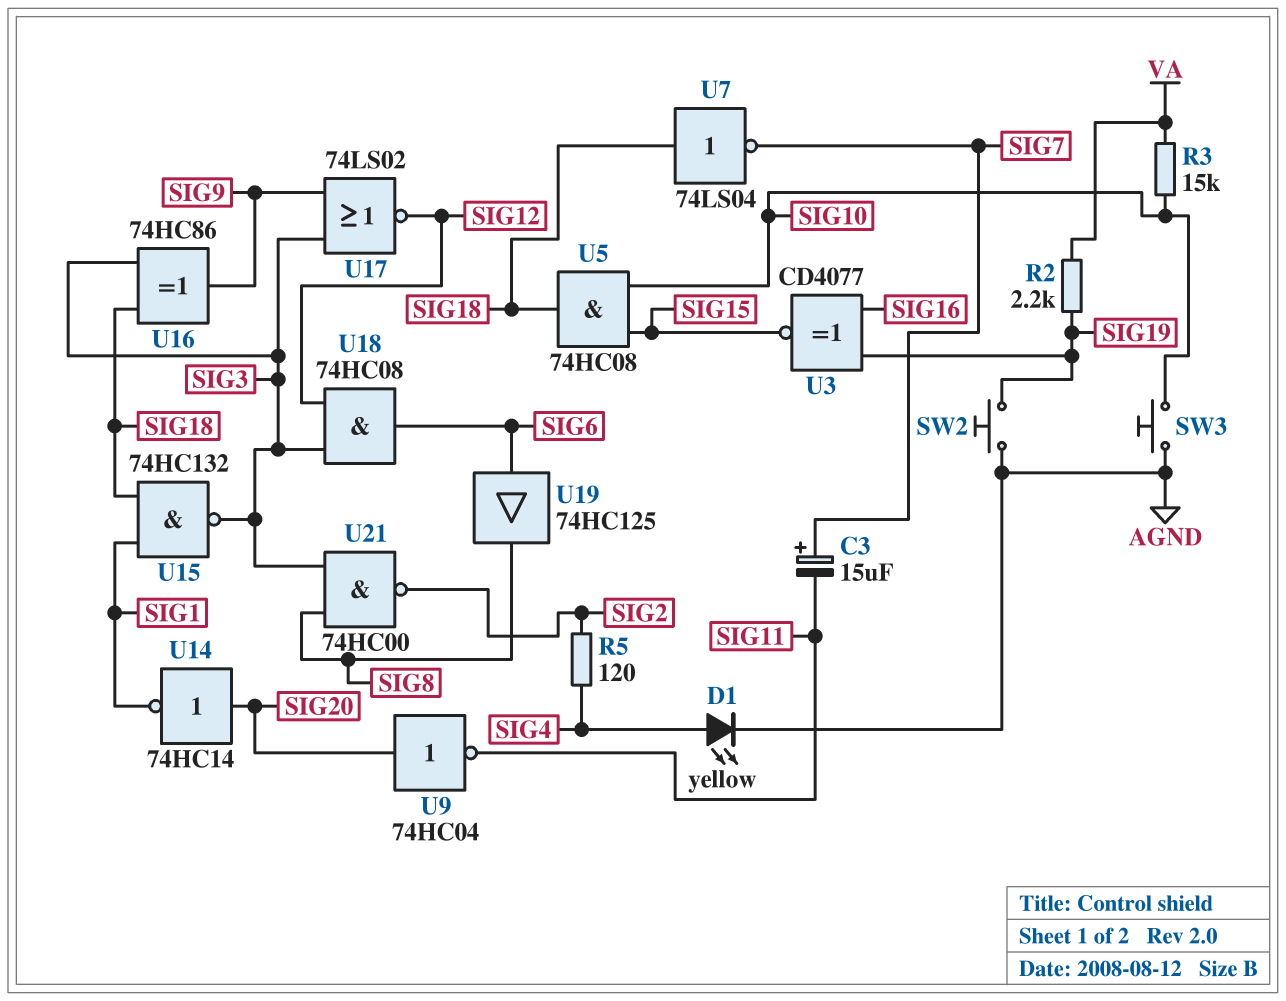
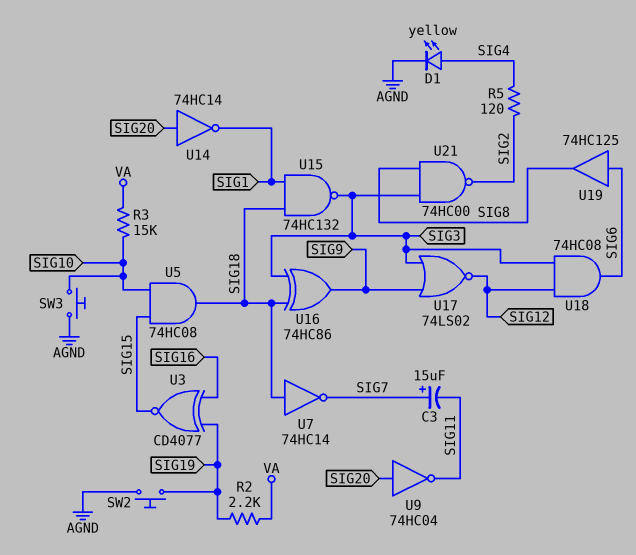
U7: NOT 74LS04 (in SIG18, out SIG7) -> NOT 74HC14 (in SIG18, out SIG7)

